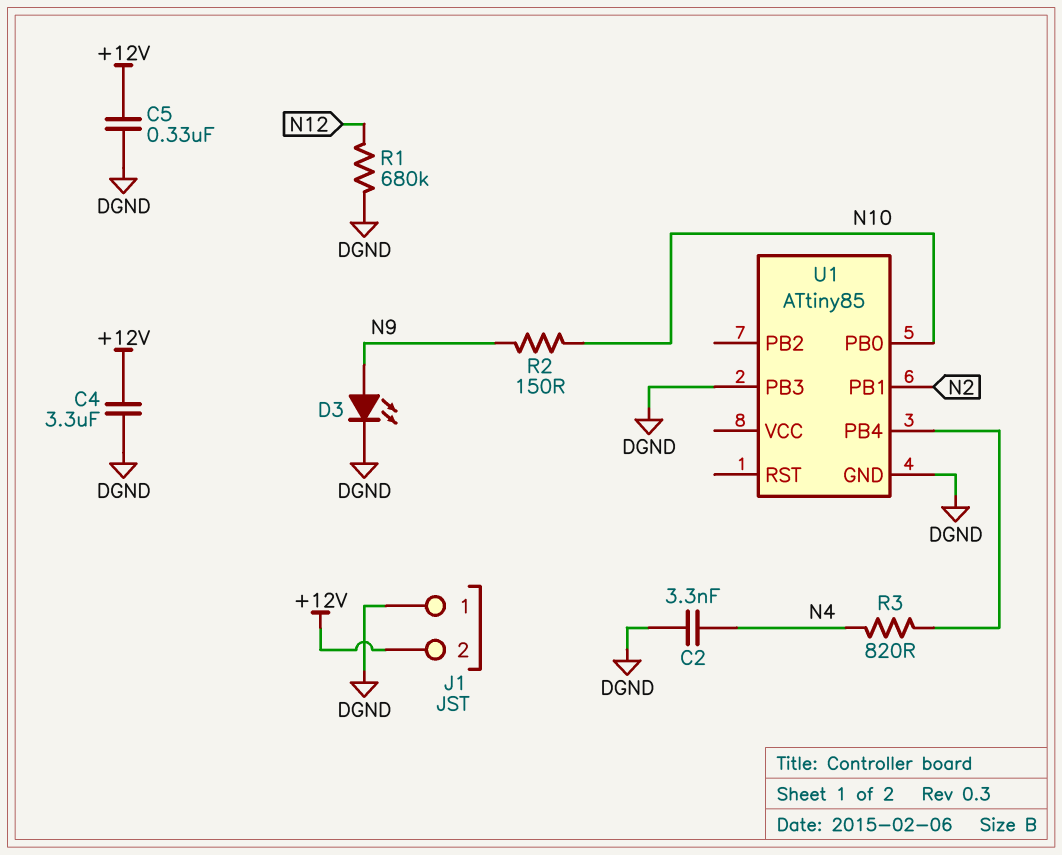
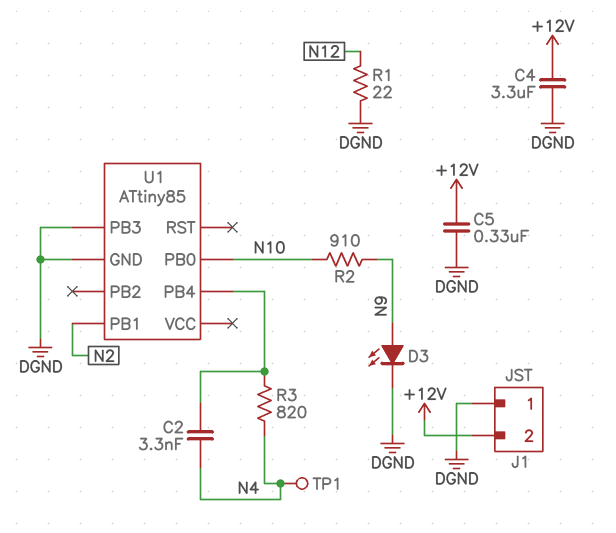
C2: 3.3nF (DGND, N4) -> 3.3nF (N4, U1/PB4)
R1: 680k (DGND, N12) -> 22 (DGND, N12)
R2: 150 (N9, N10) -> 910 (N9, N10)
TP1: none -> test point (N4)

